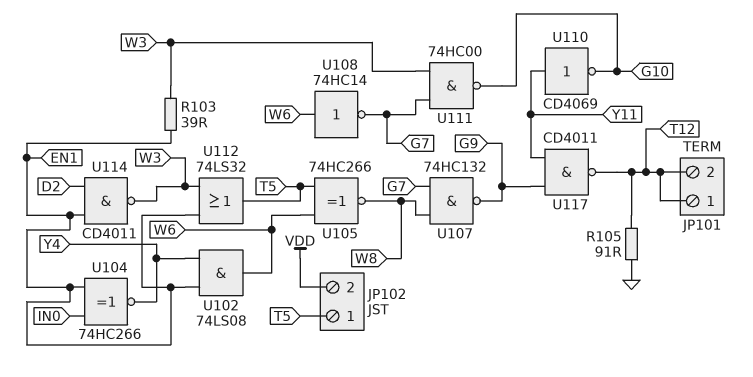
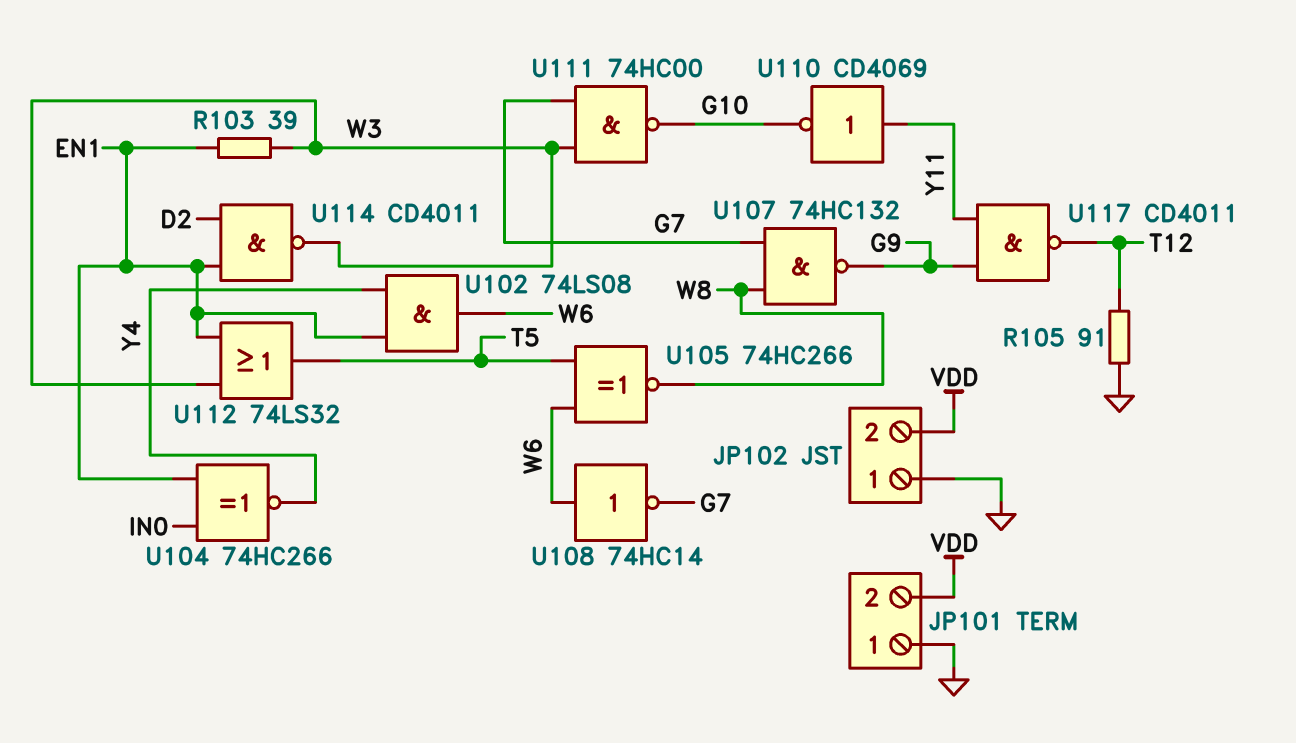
JP101 pin 1: T12 -> GND
JP101 pin 2: T12 -> VDD
JP102 pin 1: T5 -> GND

